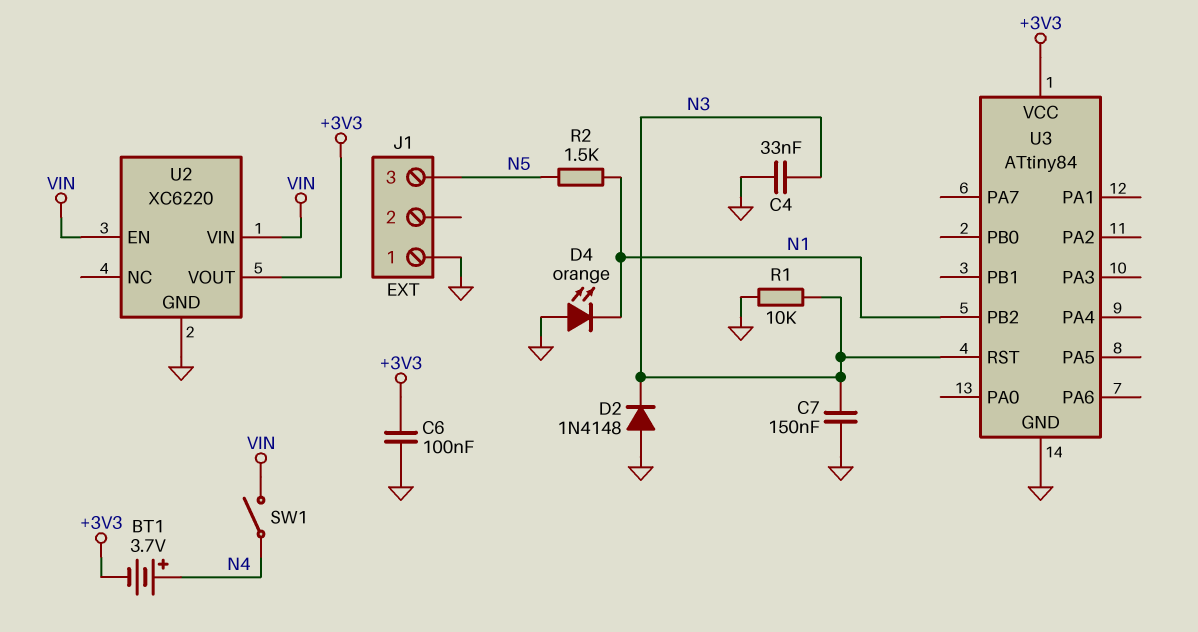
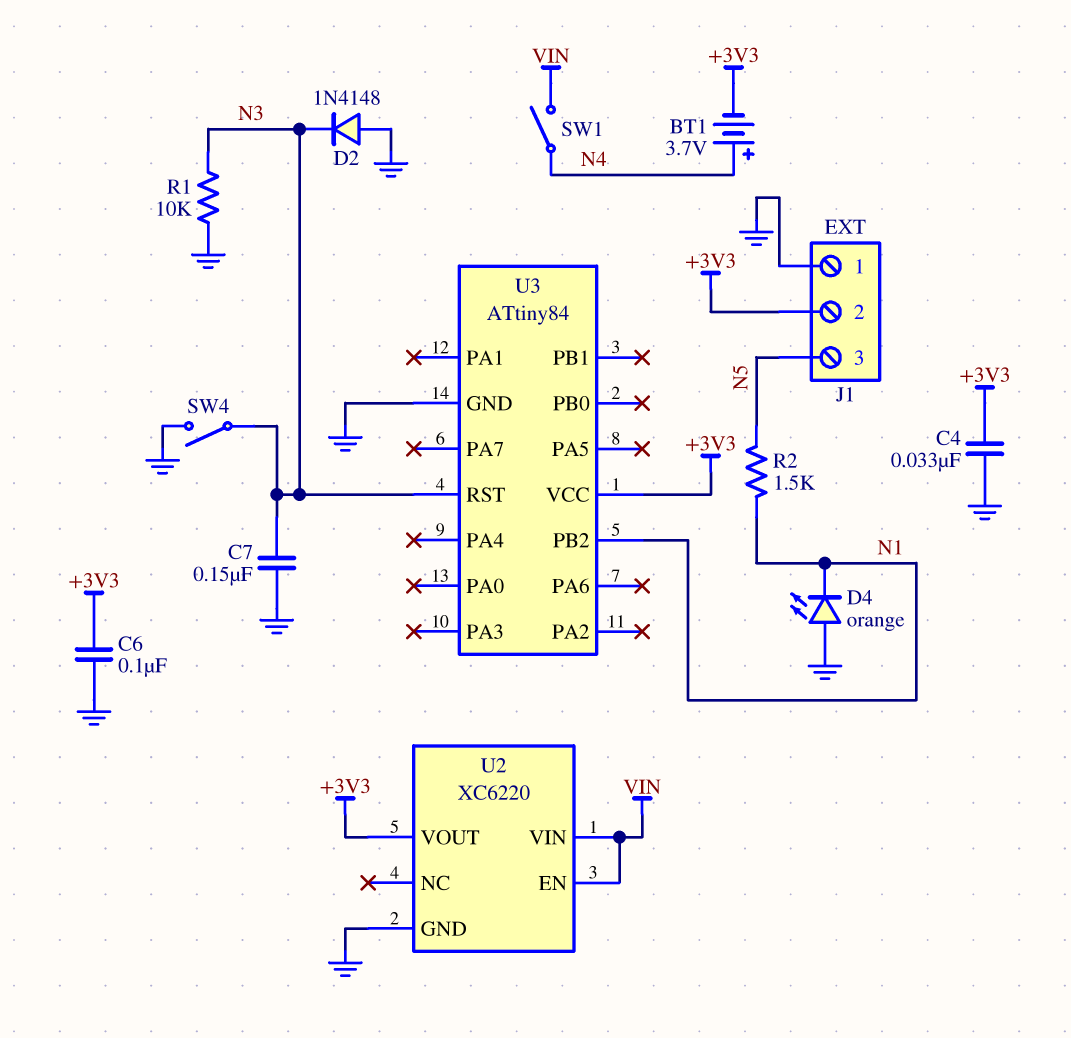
C4: 33nF (GND, N3) -> 33nF (+3V3, GND)
J1 pin 2: none -> +3V3
SW4: none -> switch (GND, N3)

